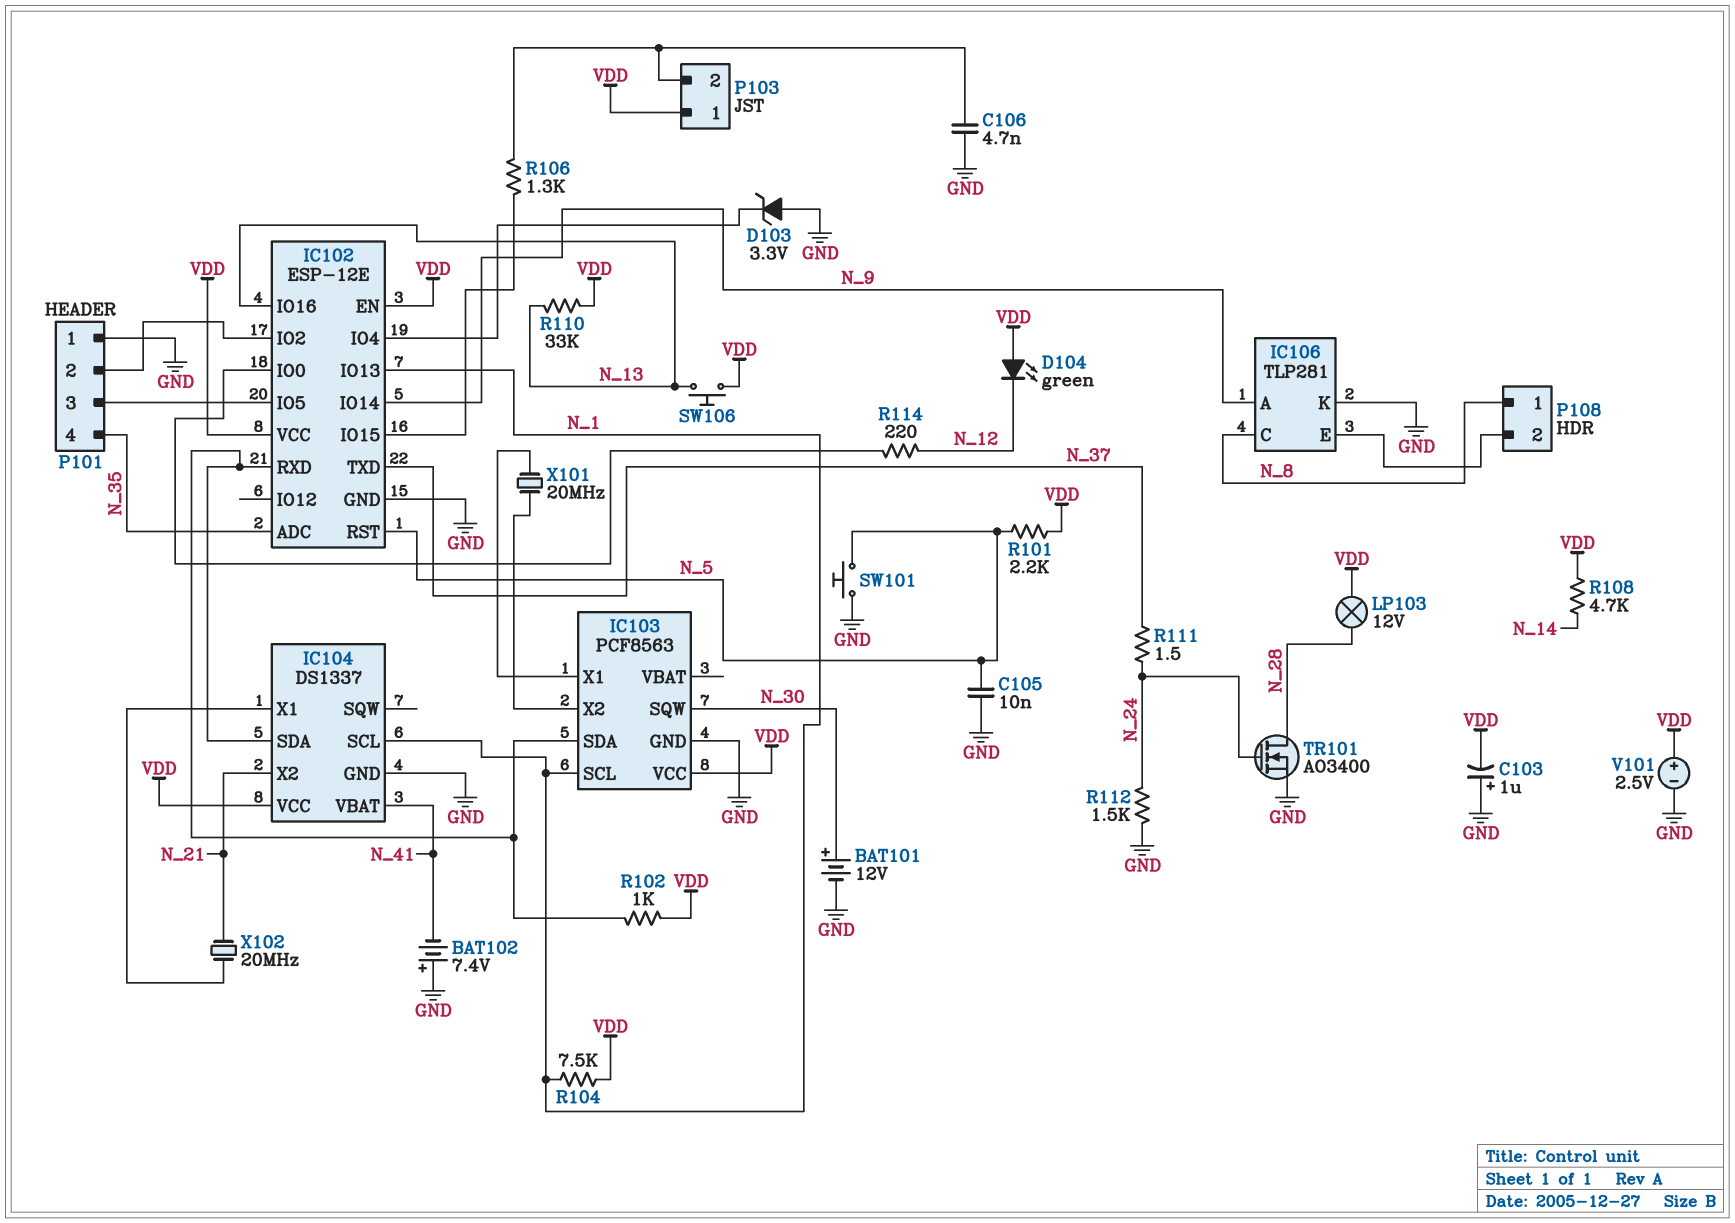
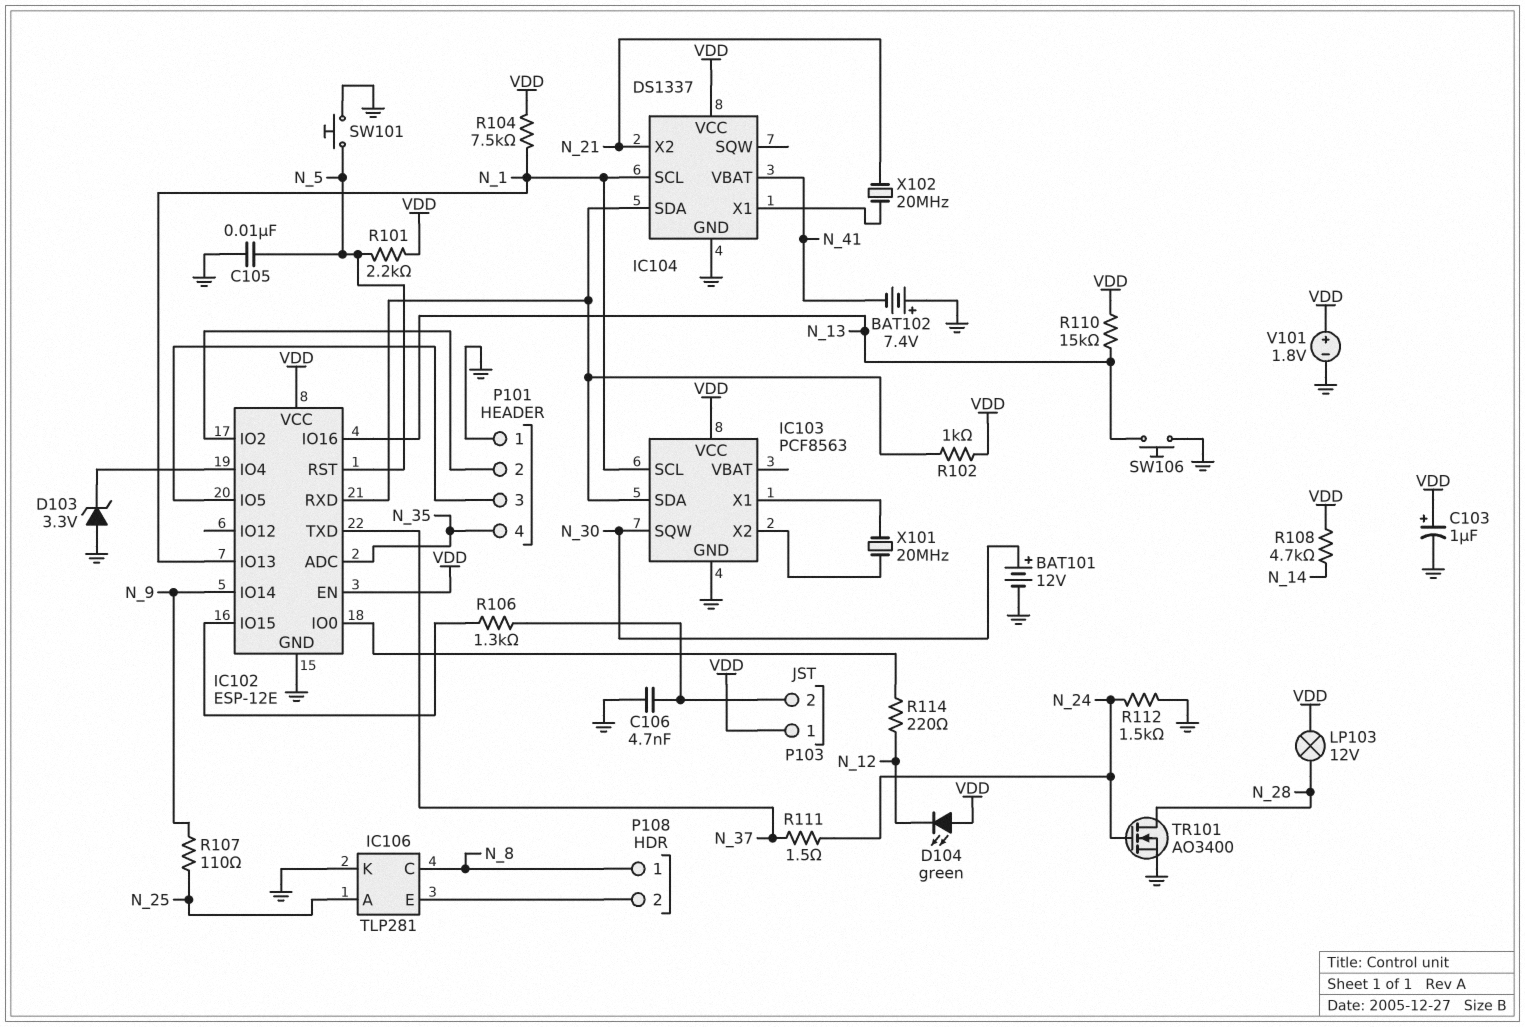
C103: 1uF (plus GND, minus VDD) -> 1uF (plus VDD, minus GND)
IC106 pin A: N_9 -> N_25
R107: none -> 110 (N_9, N_25)
R110: 33k (N_13, VDD) -> 15k (N_13, VDD)
SW106: button (N_13, VDD) -> button (GND, N_13)
V101: 2.5V (plus VDD, minus GND) -> 1.8V (plus VDD, minus GND)

